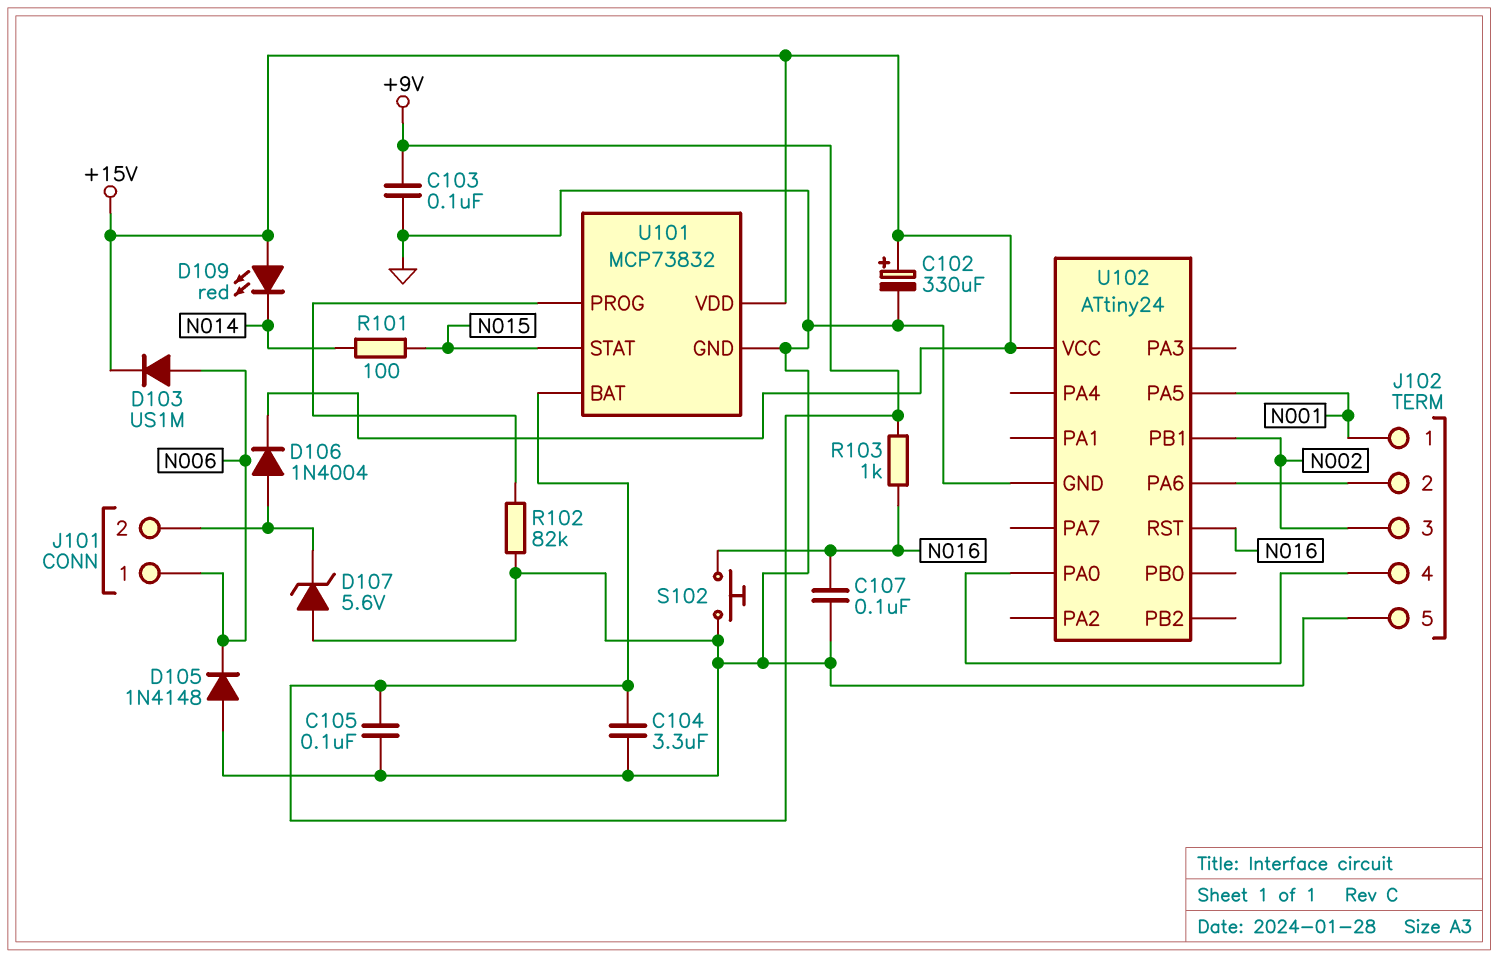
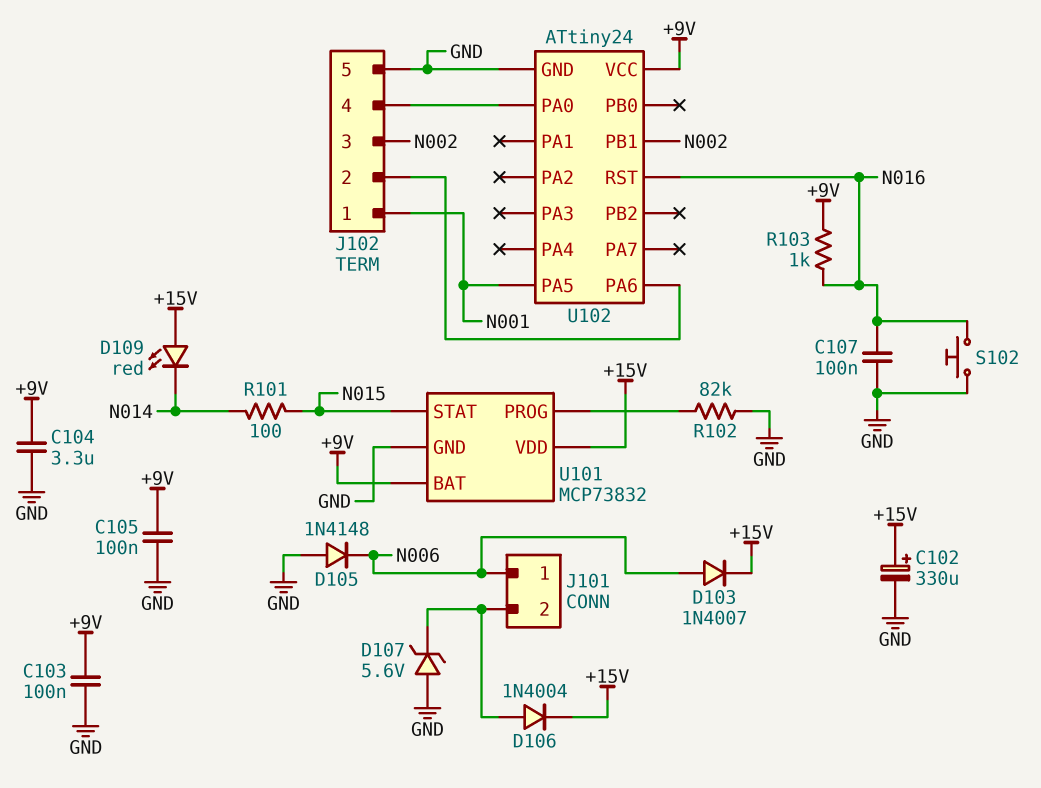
D103: diode US1M (A N006, K +15V) -> diode 1N4007 (A N006, K +15V)
U102 pin VCC: +15V -> +9V

